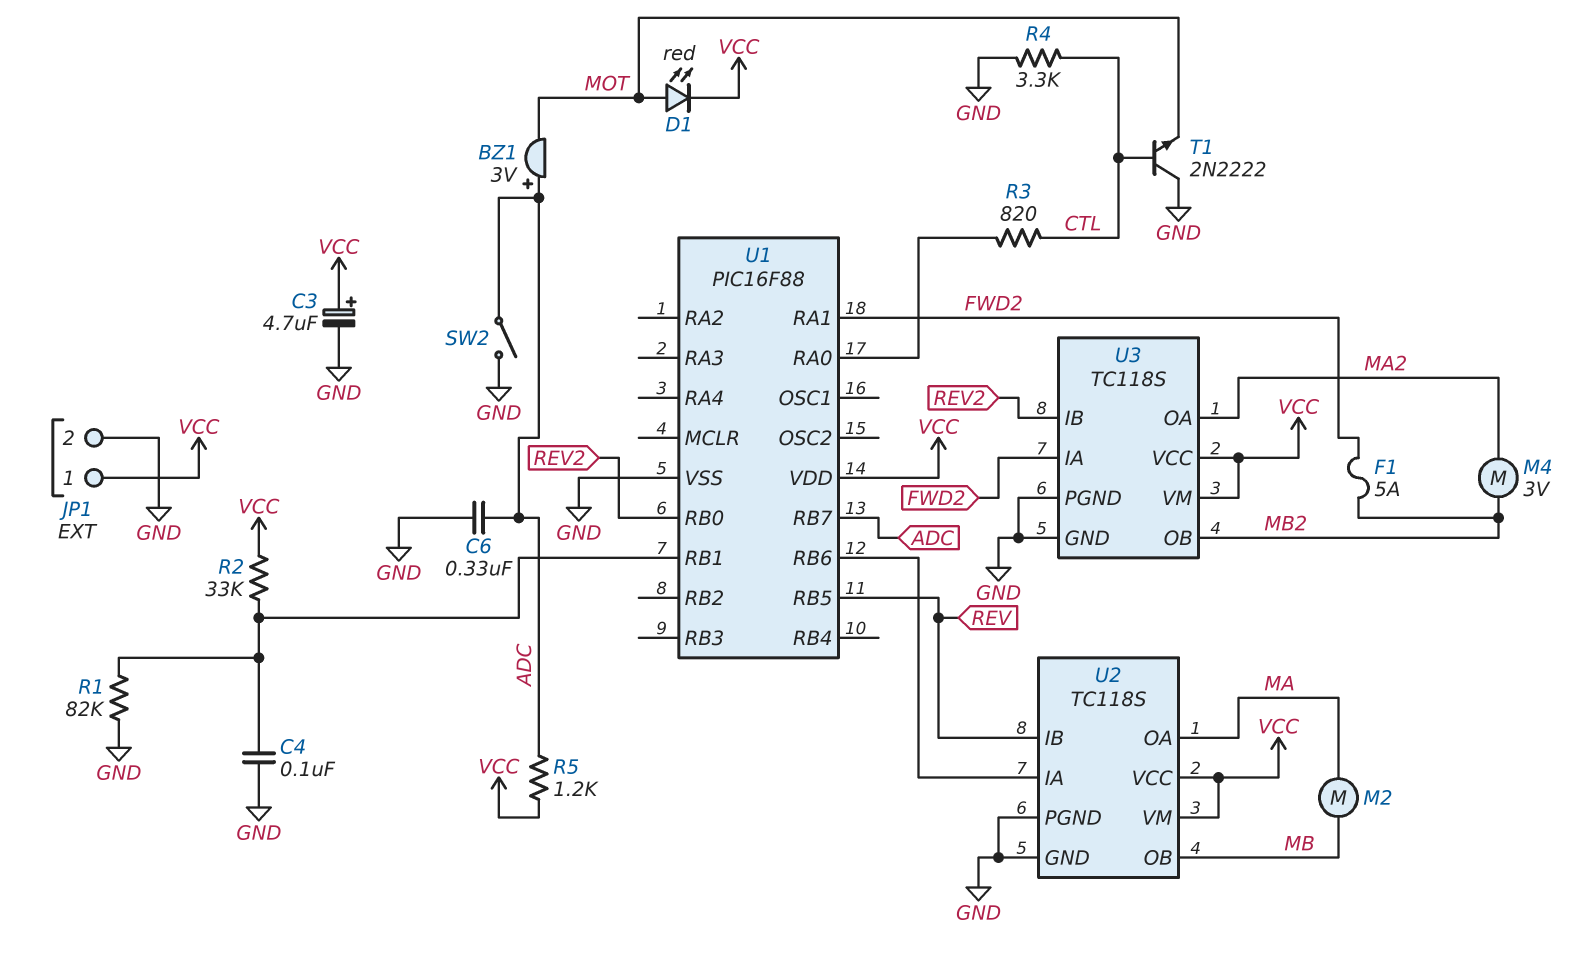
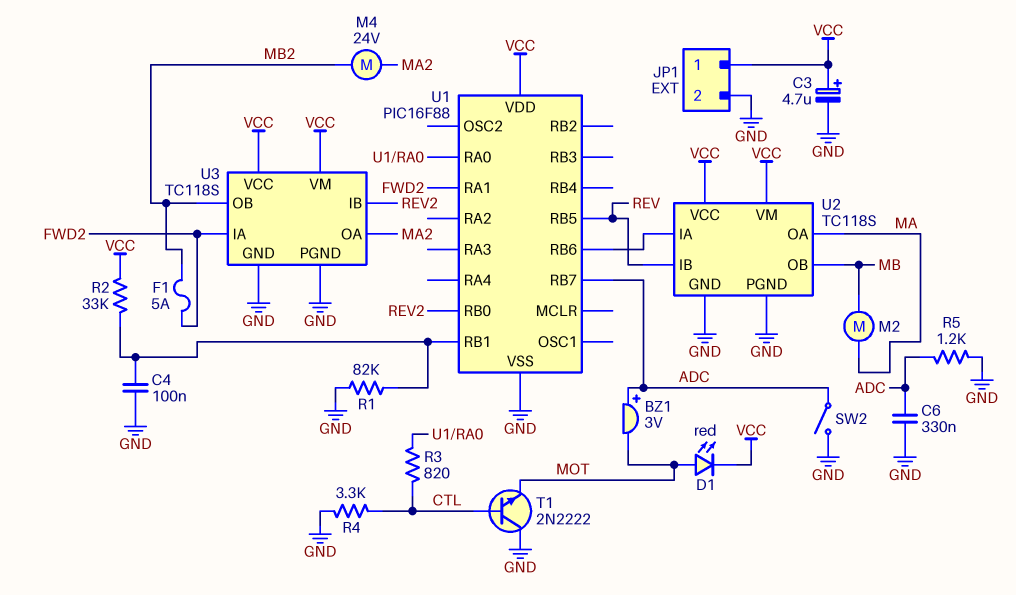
M4: motor 3V (MA2, MB2) -> motor 24V (MA2, MB2)
R5: 1.2k (ADC, VCC) -> 1.2k (ADC, GND)

